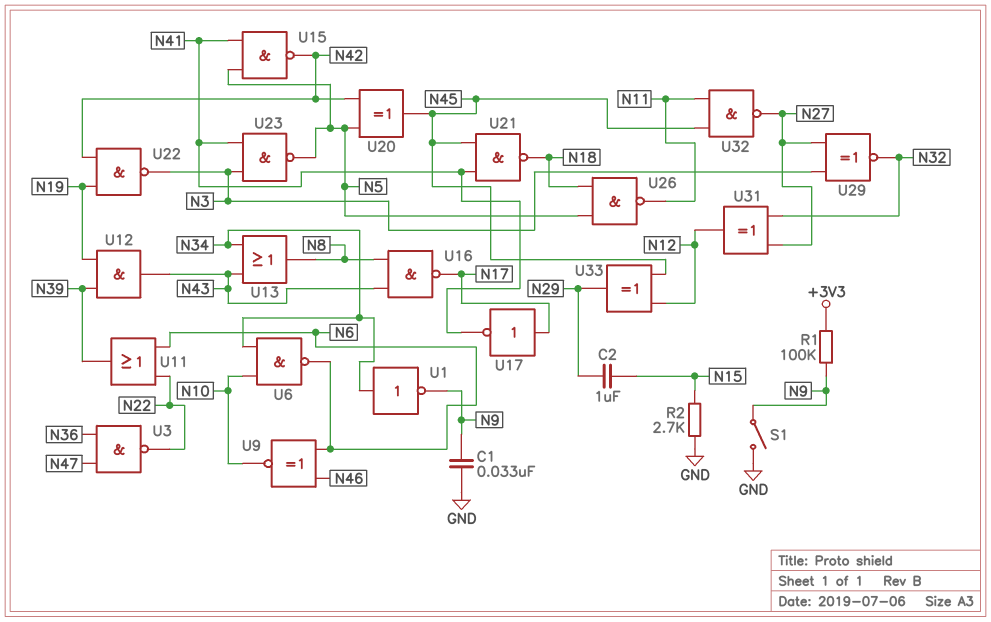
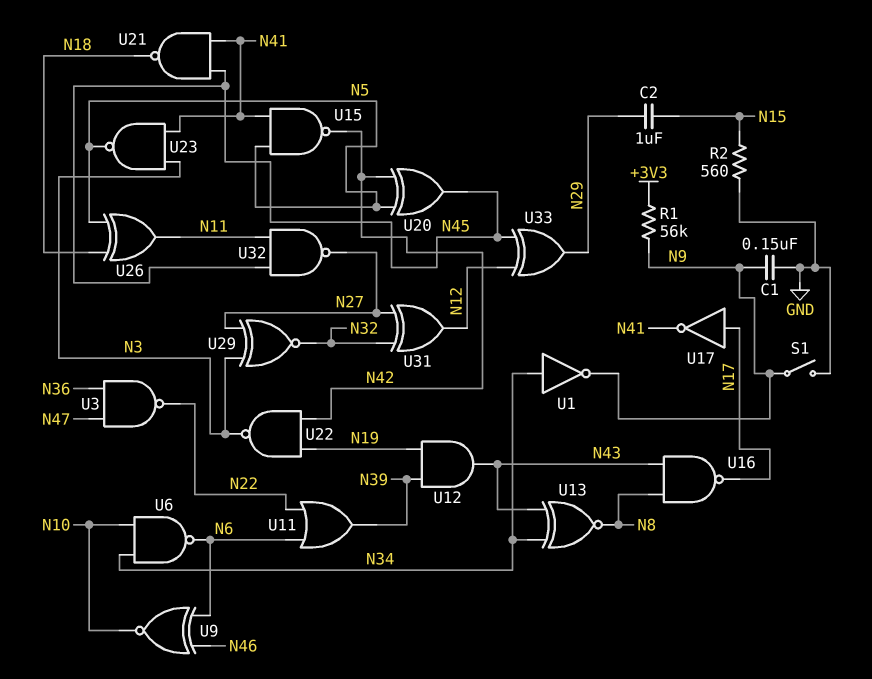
C1: 33nF (GND, N9) -> 150nF (GND, N9)
R1: 100k (+3V3, N9) -> 56k (+3V3, N9)
R2: 2.7k (GND, N15) -> 560 (GND, N15)
U13: OR (in N34, in N43, out N8) -> XNOR (in N34, in N43, out N8)
U26: NAND (in N5, in N18, out N11) -> XOR (in N5, in N18, out N11)

